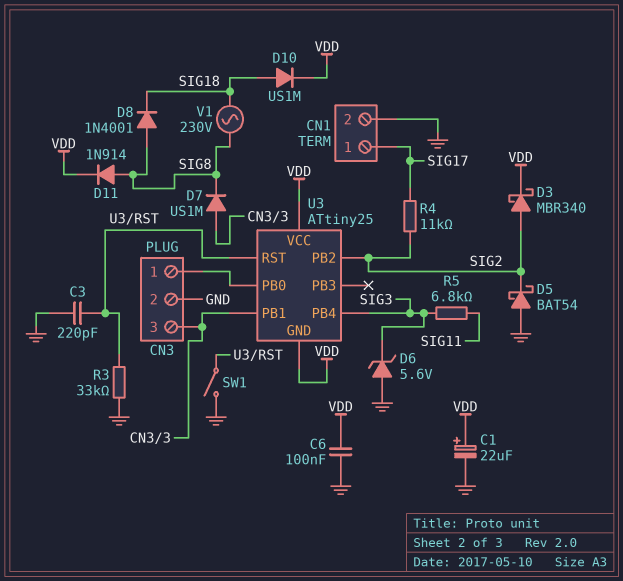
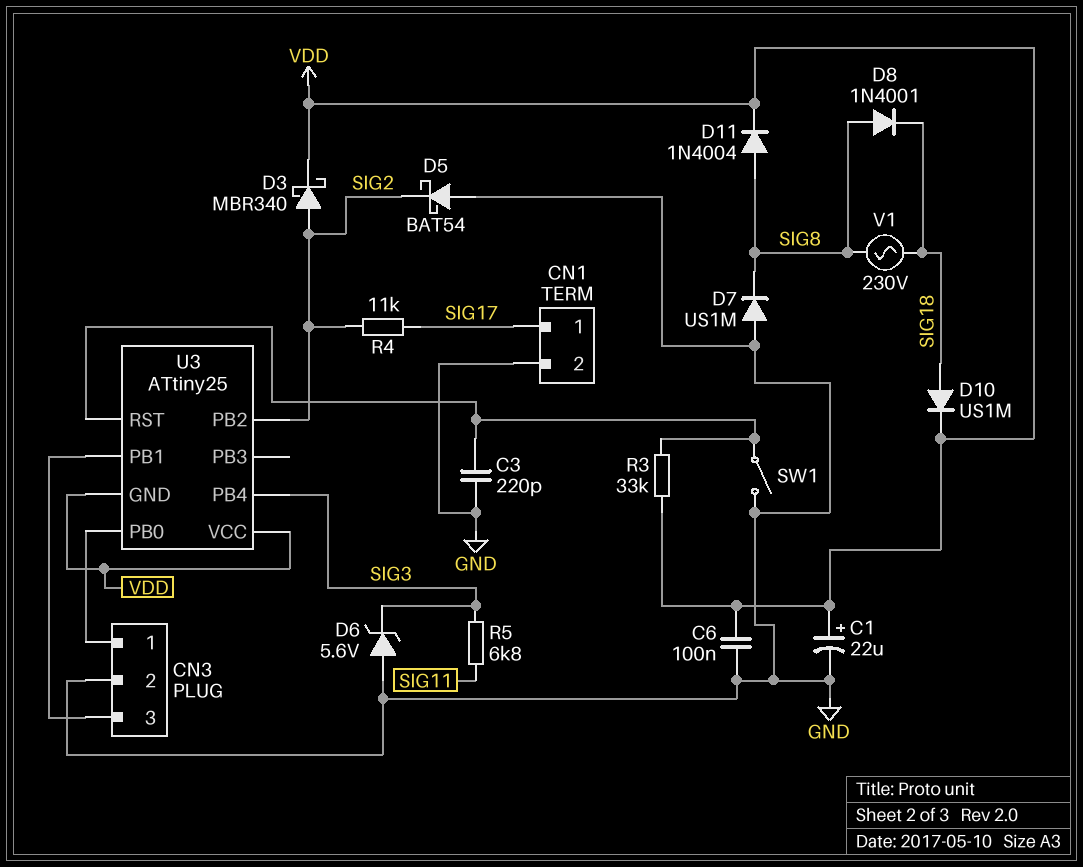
D7: diode US1M (A CN3/3, K SIG8) -> diode US1M (A GND, K SIG8)
D11: diode 1N914 (A SIG8, K VDD) -> diode 1N4004 (A SIG8, K VDD)
R3: 33k (GND, U3/RST) -> 33k (U3/RST, VDD)

